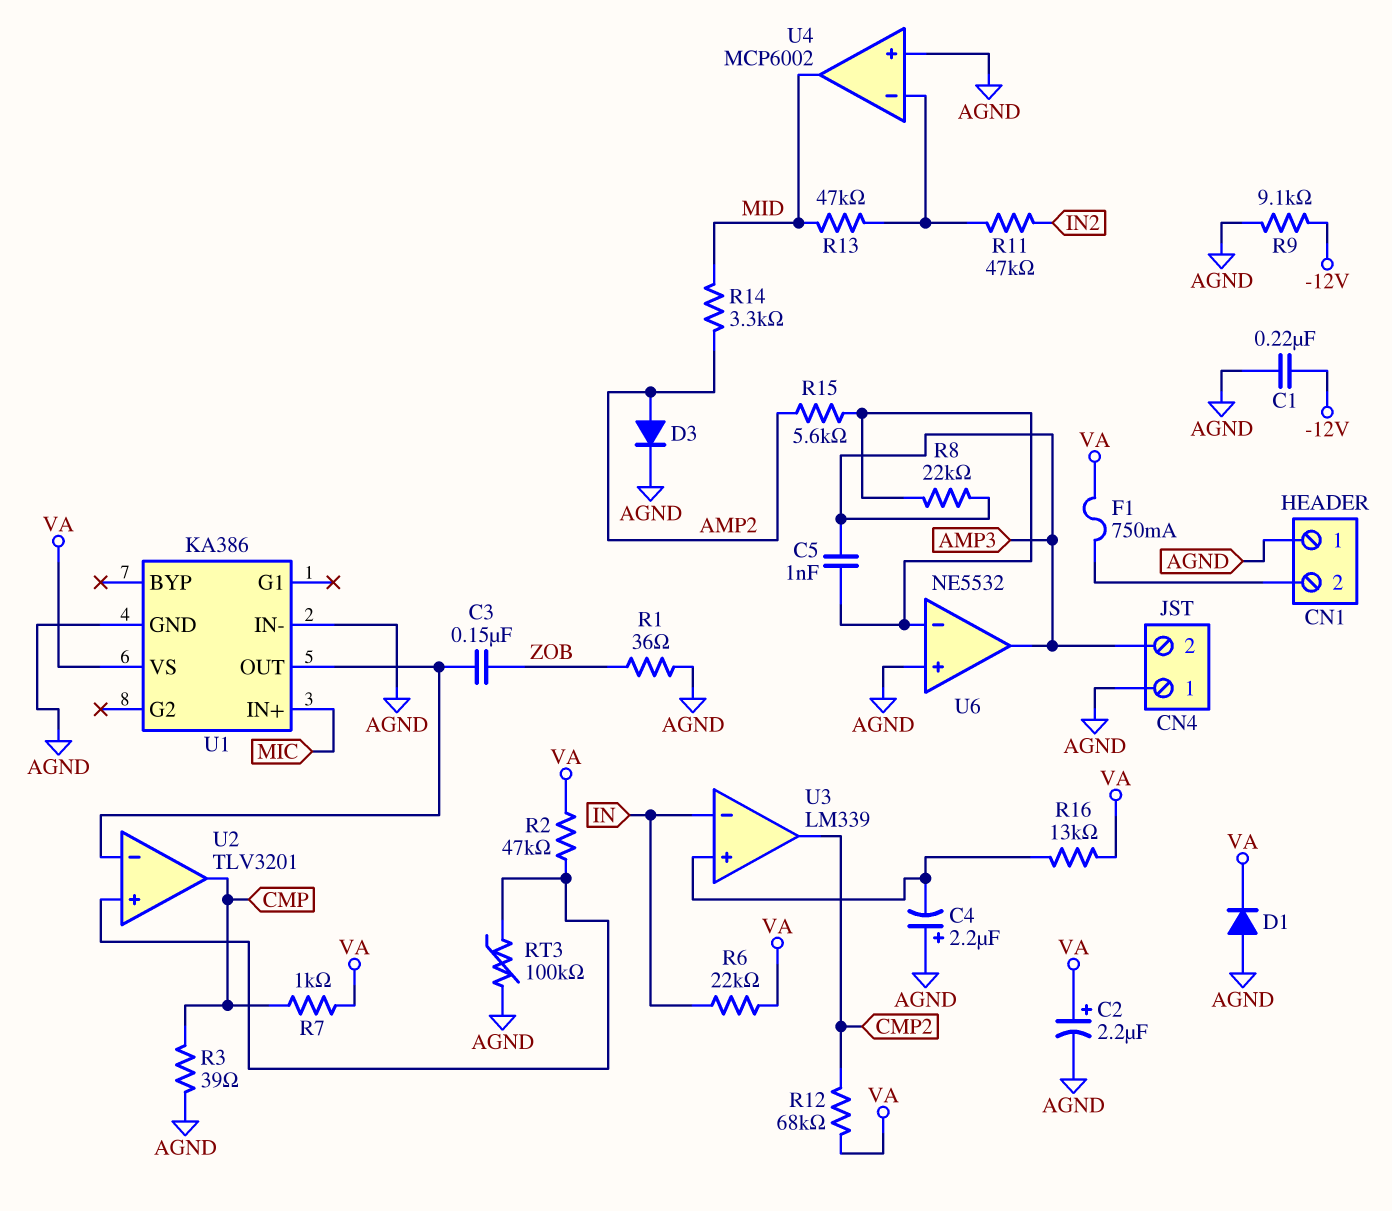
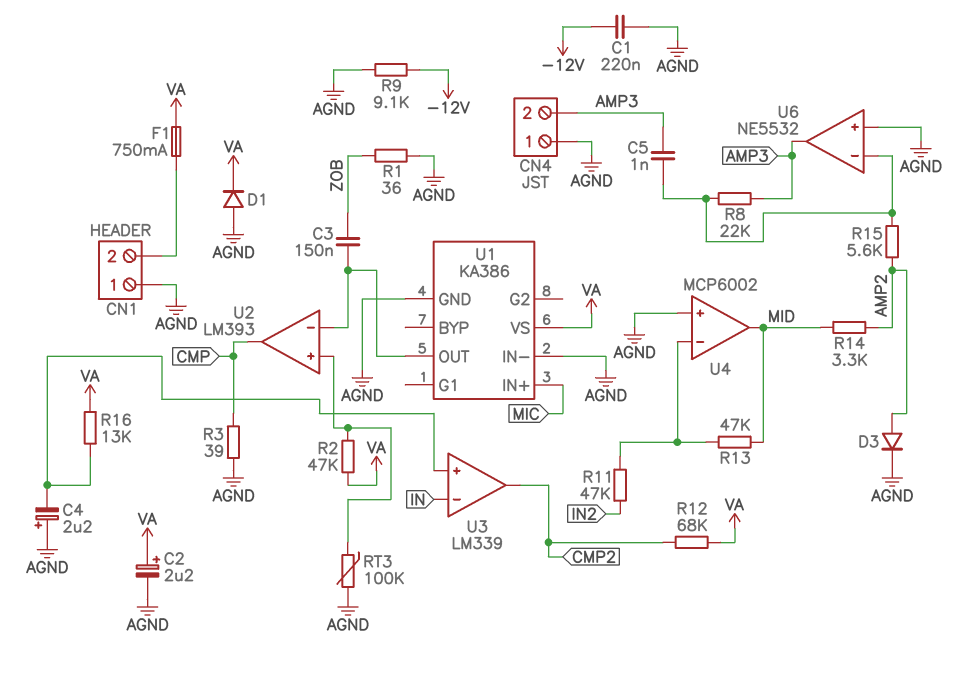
R6: 22k (IN, VA) -> none
R7: 1k (CMP, VA) -> none
U2: TLV3201 -> LM393

